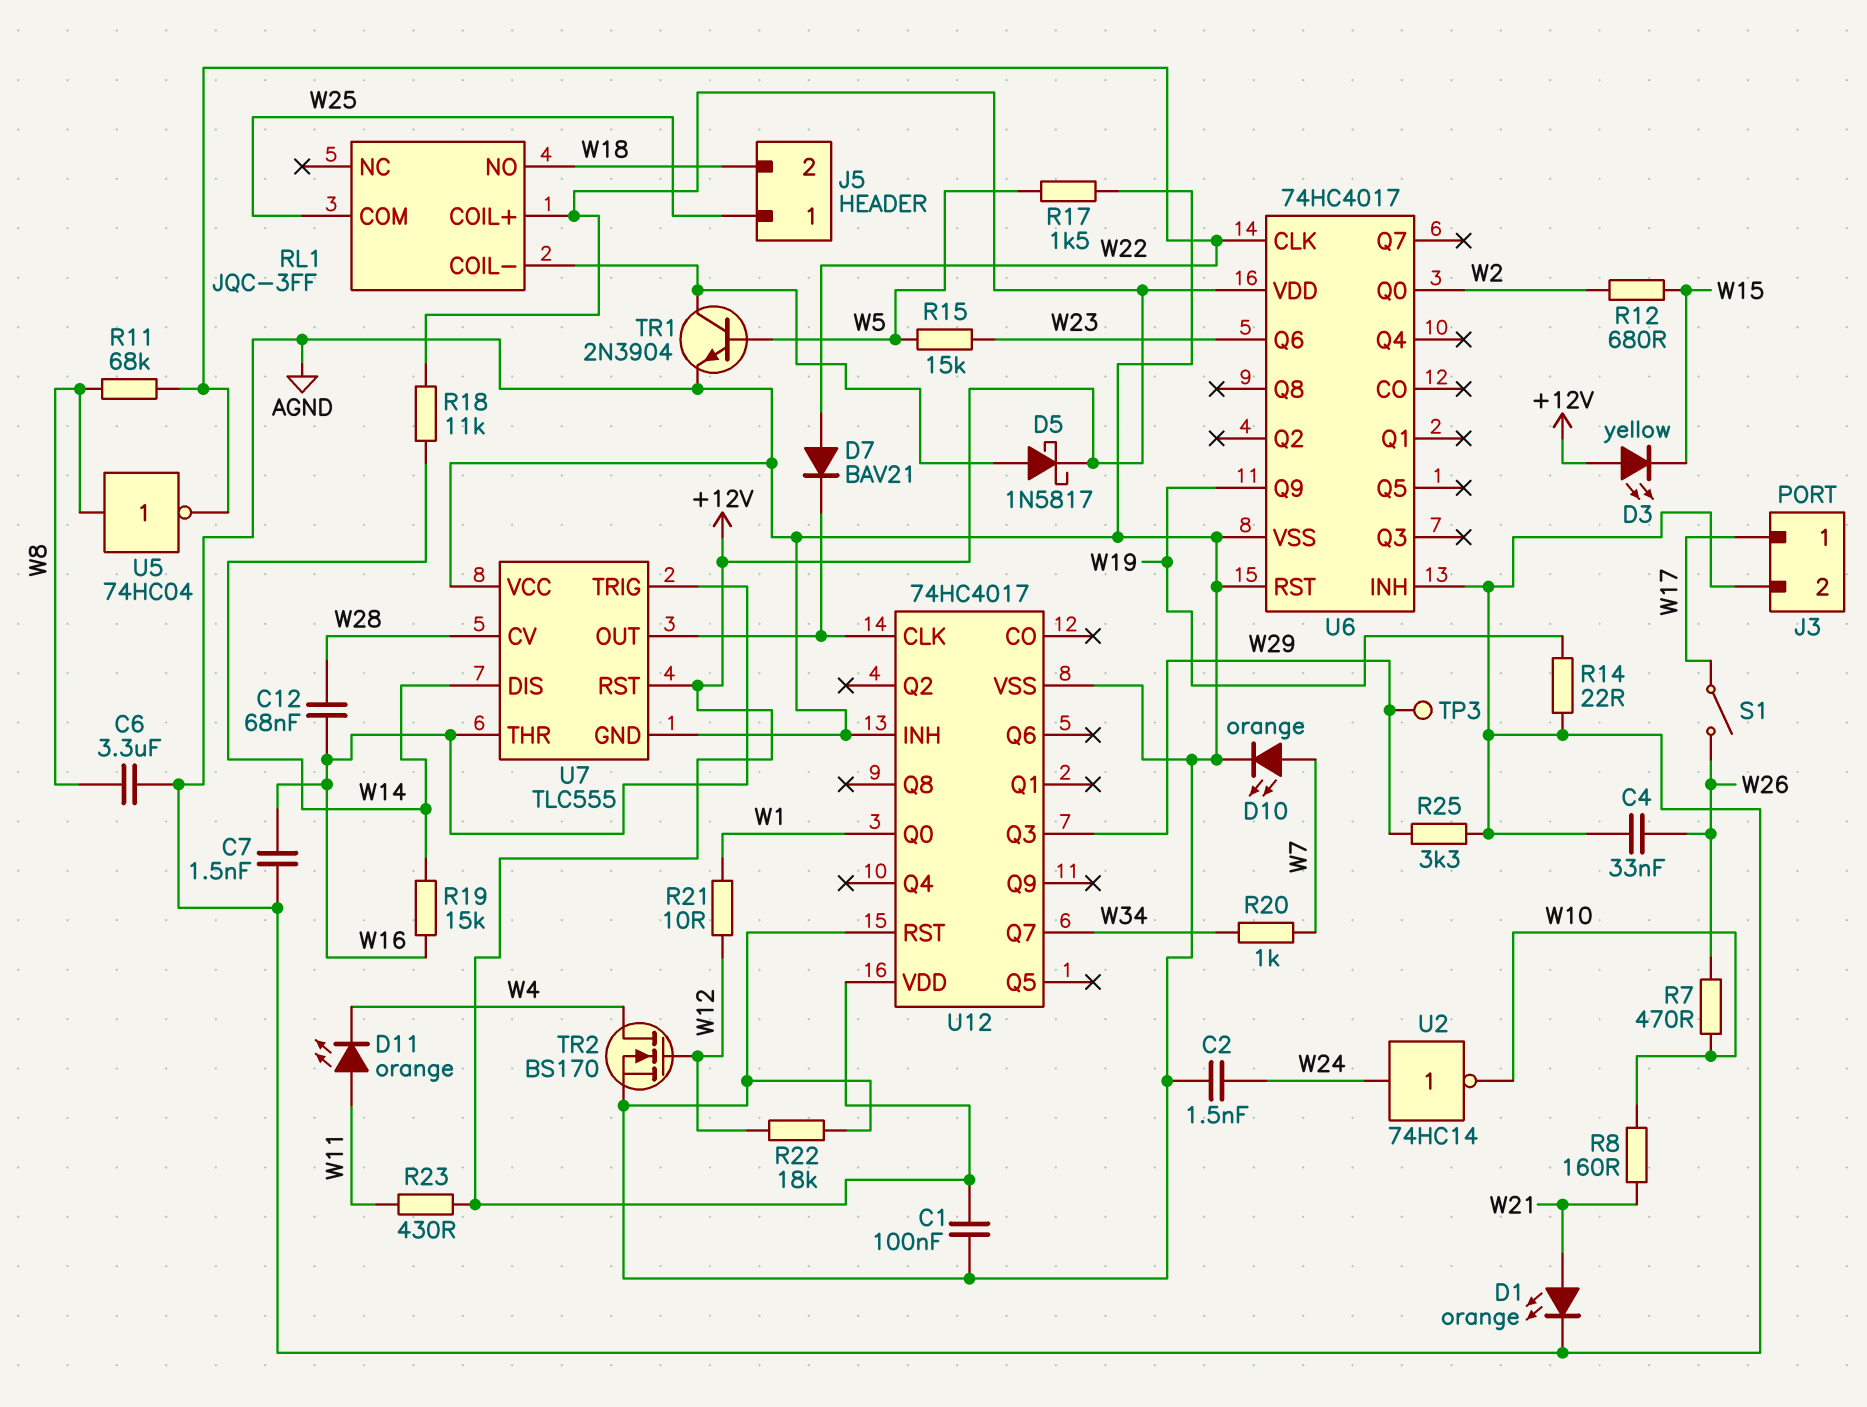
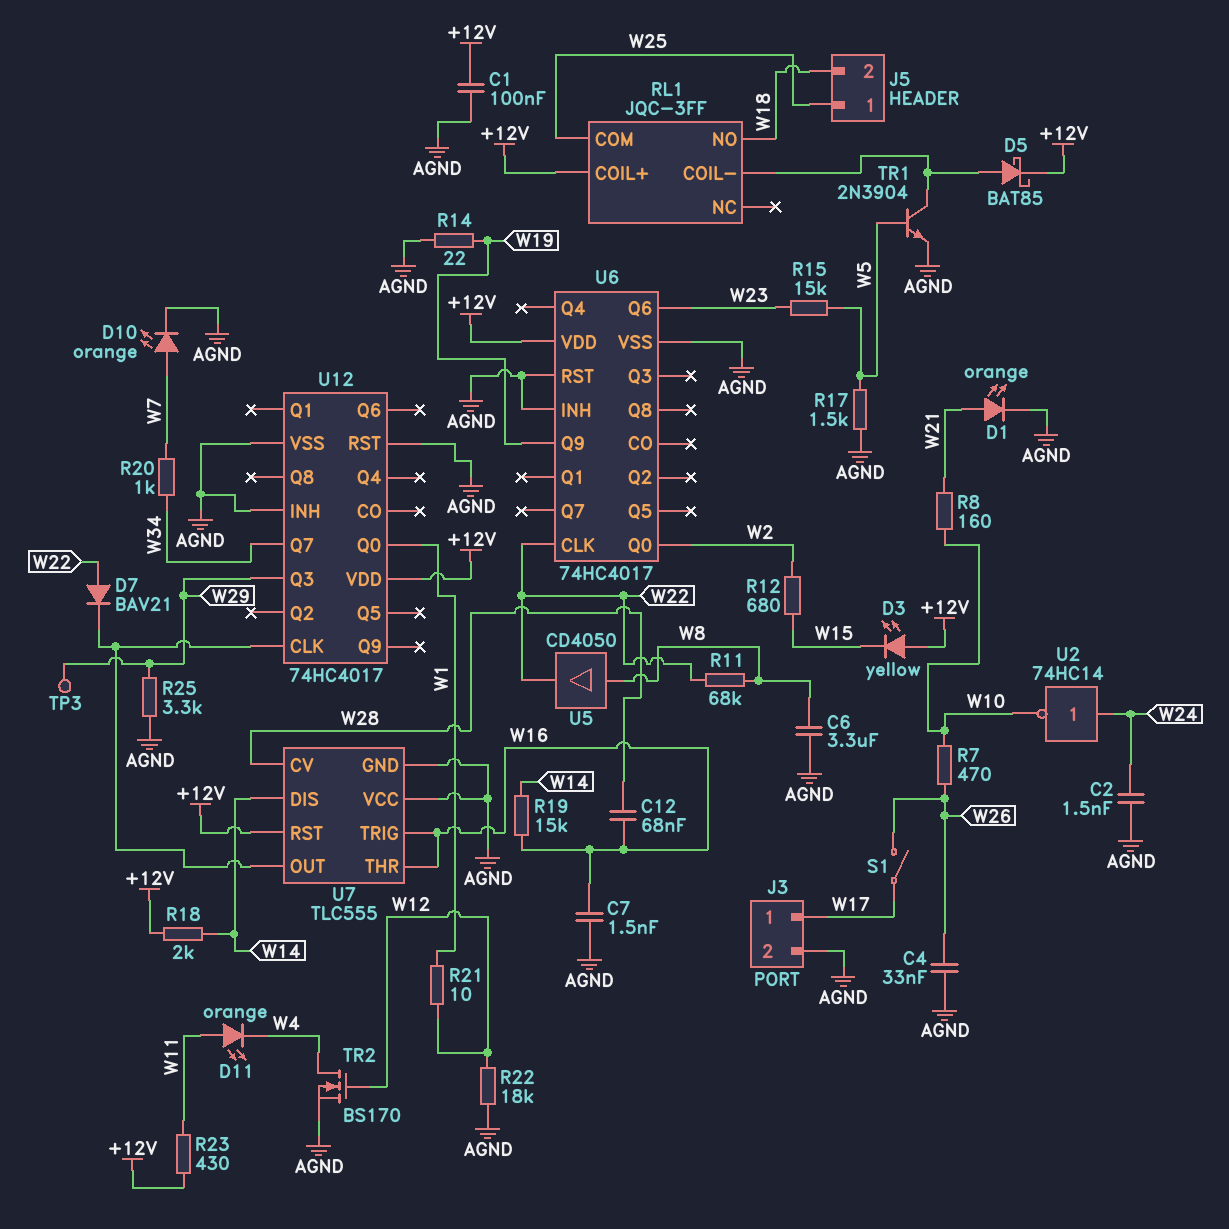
D5: schottky 1N5817 (A RL1/COIL-, K +12V) -> schottky BAT85 (A RL1/COIL-, K +12V)
R18: 11k (+12V, W14) -> 2k (+12V, W14)
U5: NOT 74HC04 (in W8, out W22) -> buffer CD4050 (in W8, out W22)

